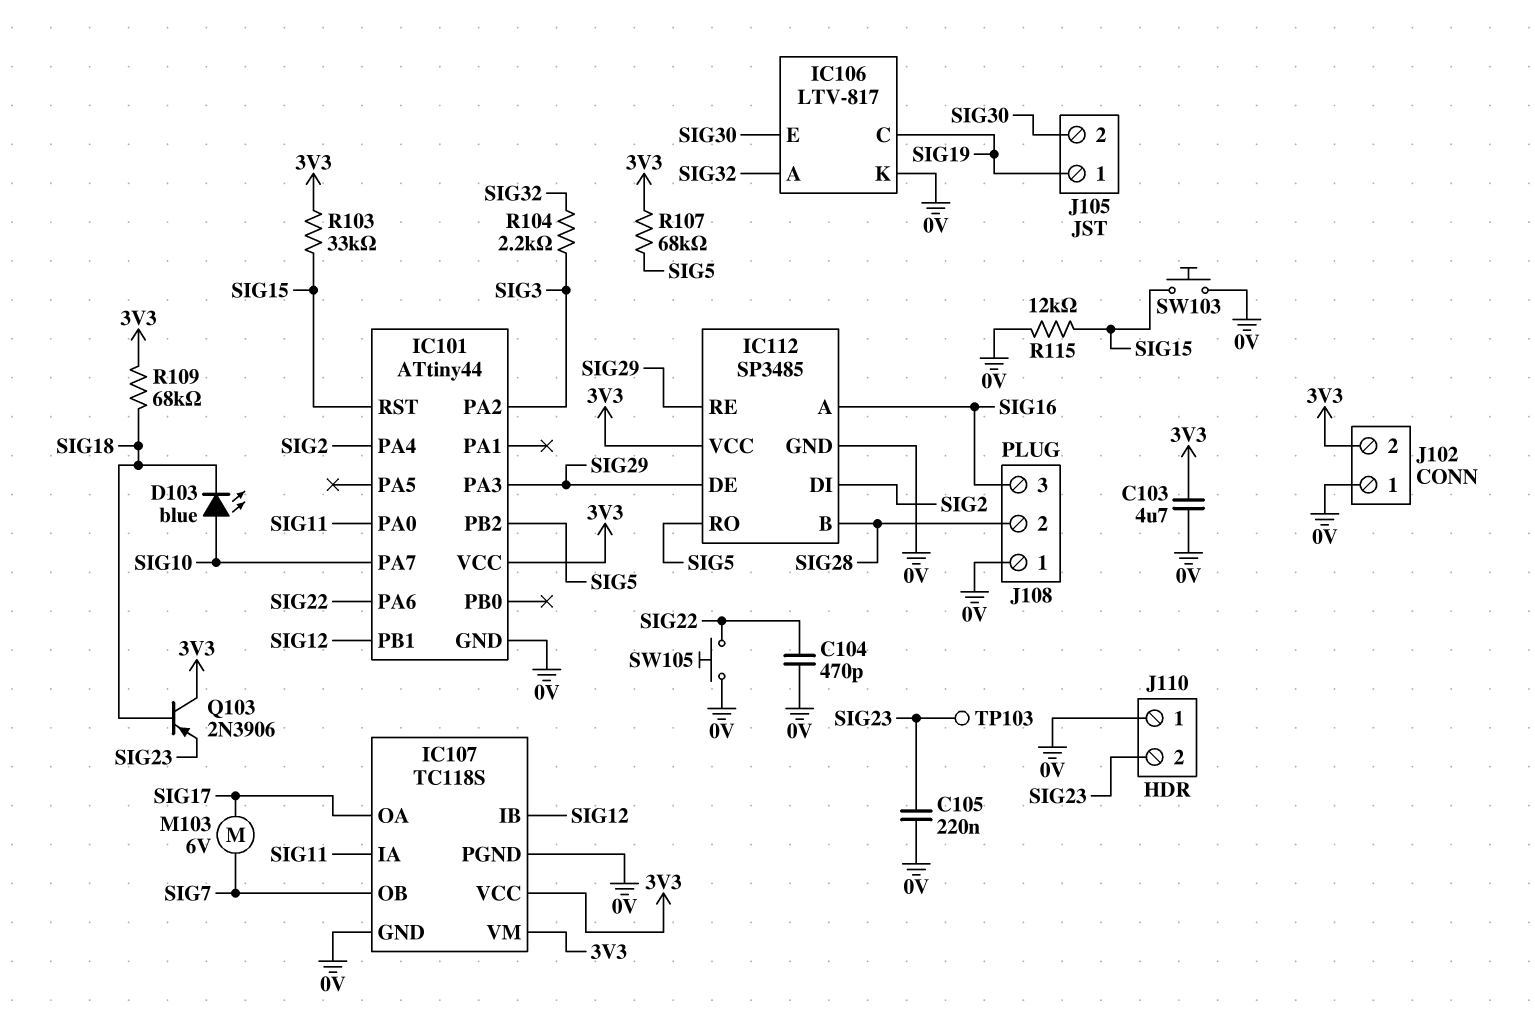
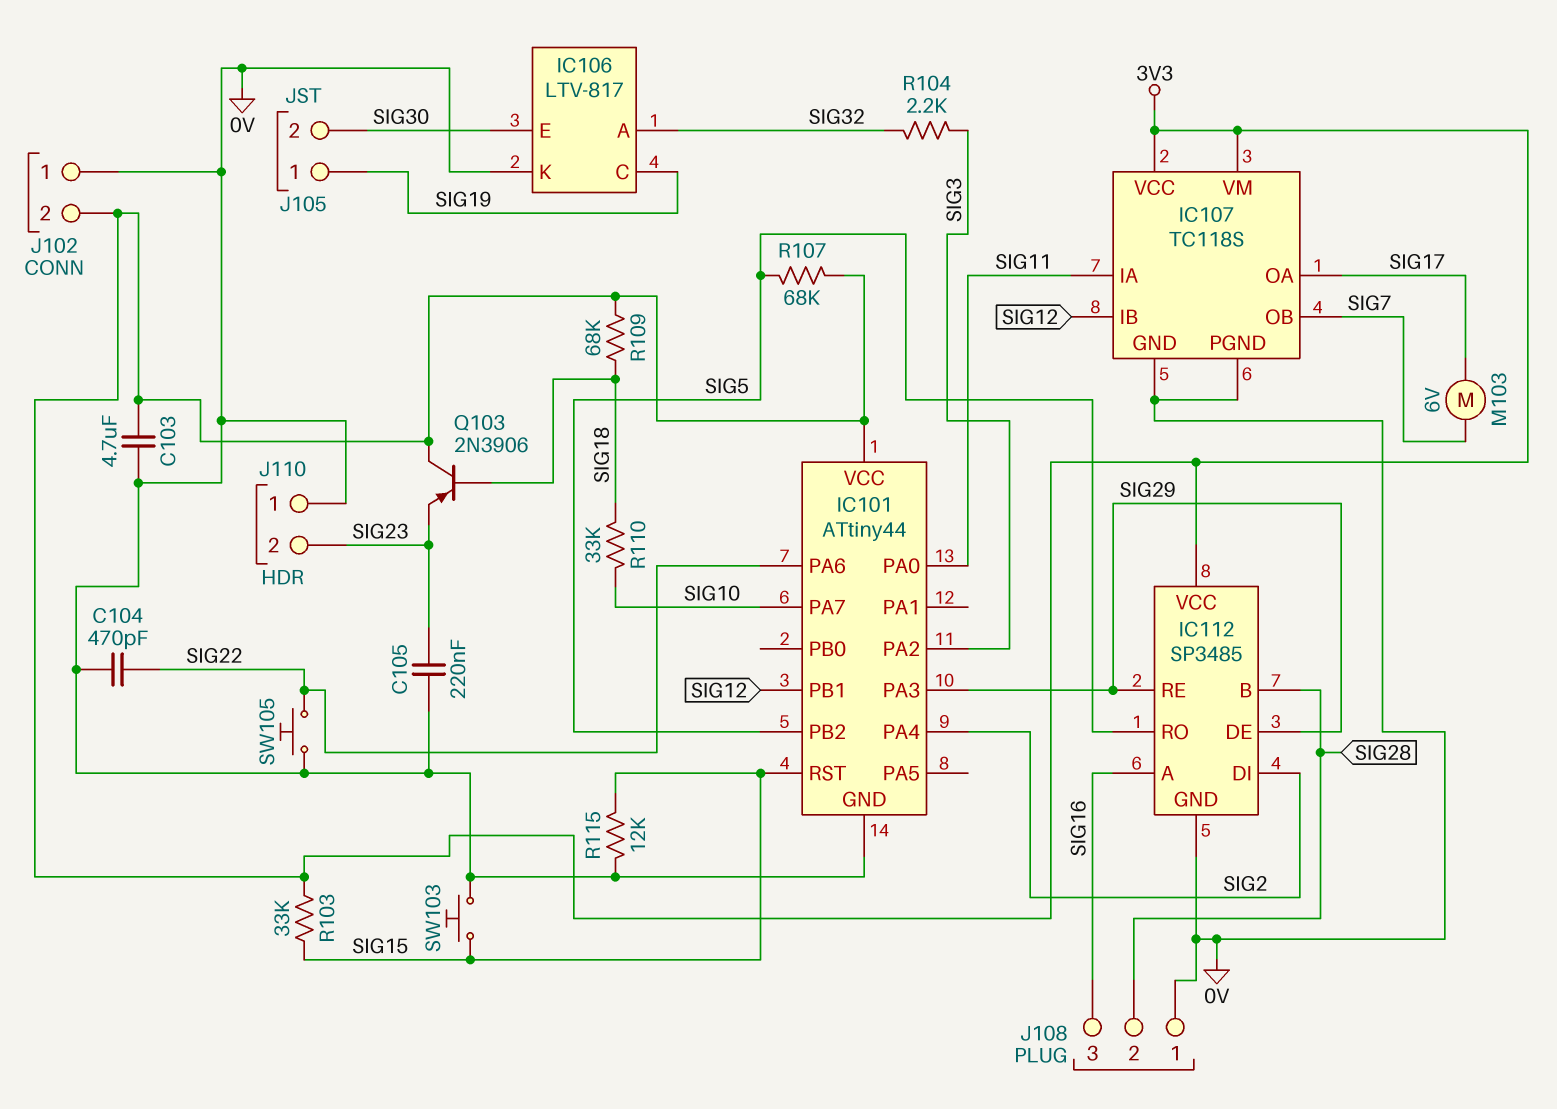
D103: LED blue (A SIG10, K SIG18) -> none
R110: none -> 33k (SIG10, SIG18)
TP103: test point (SIG23) -> none

